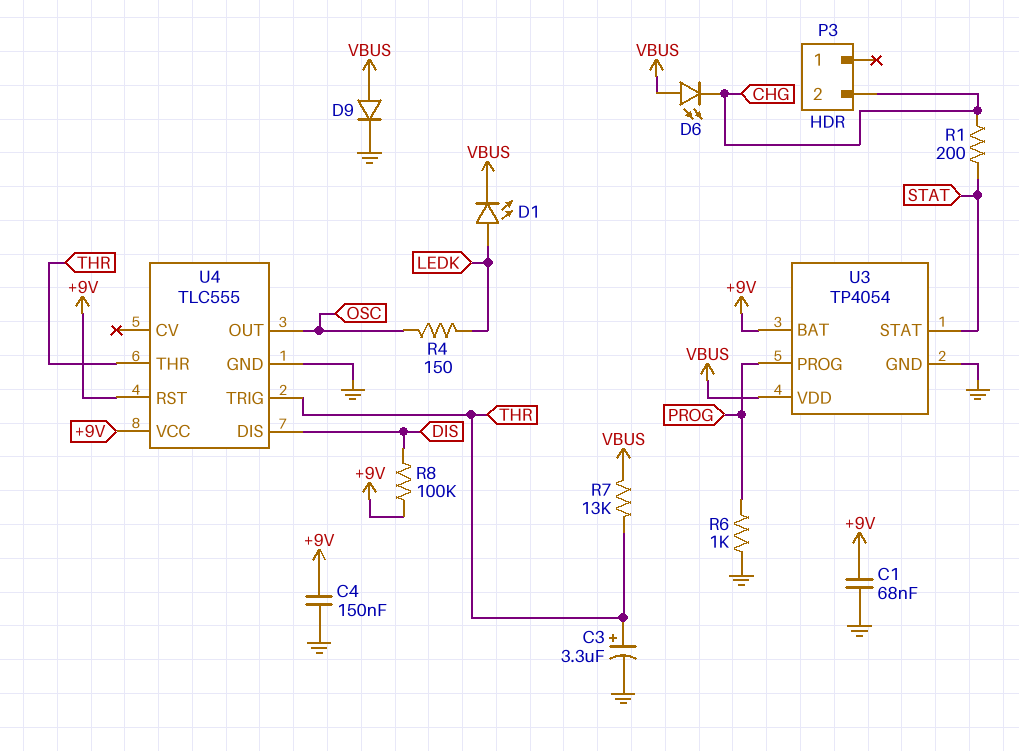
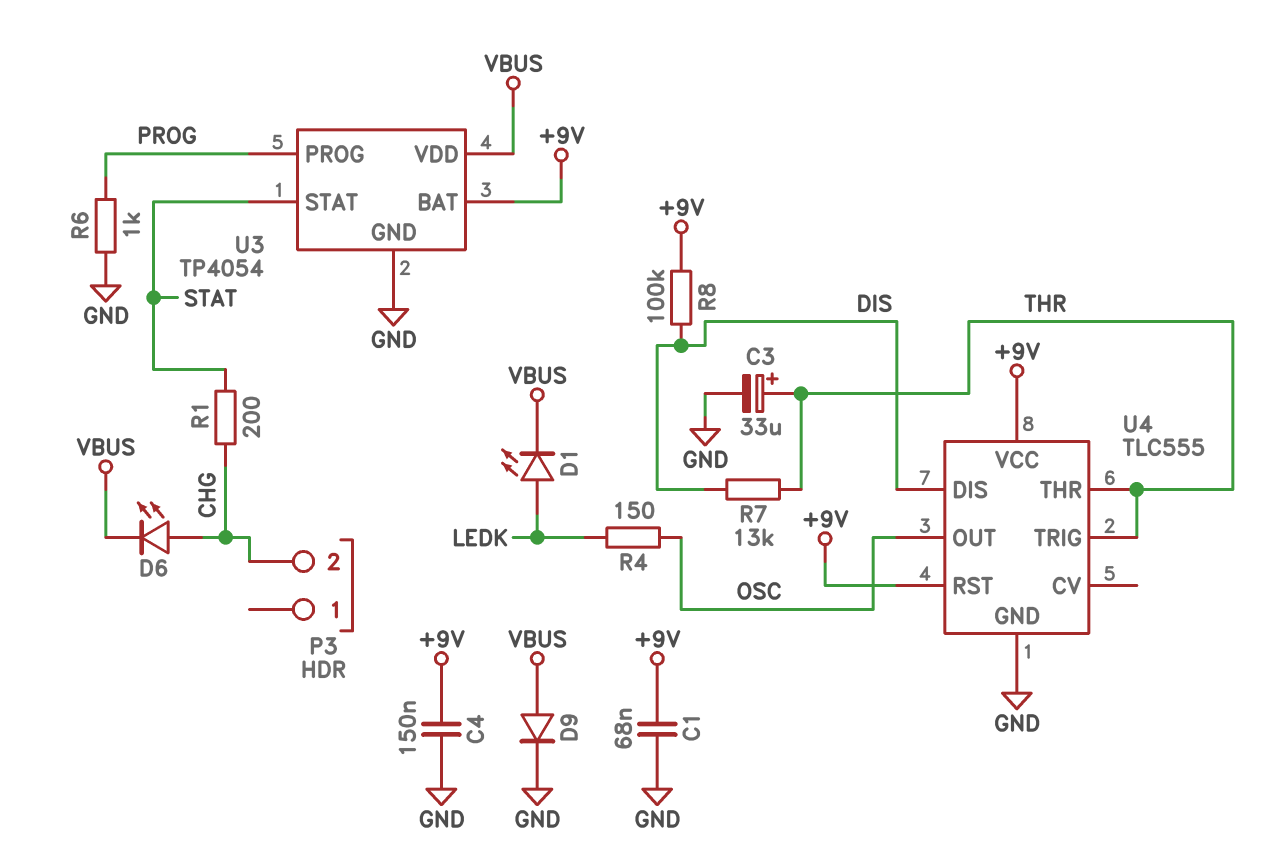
C3: 3.3uF (plus THR, minus GND) -> 33uF (plus THR, minus GND)
D6: LED (A VBUS, K CHG) -> LED (A CHG, K VBUS)
R7: 13k (THR, VBUS) -> 13k (DIS, THR)

